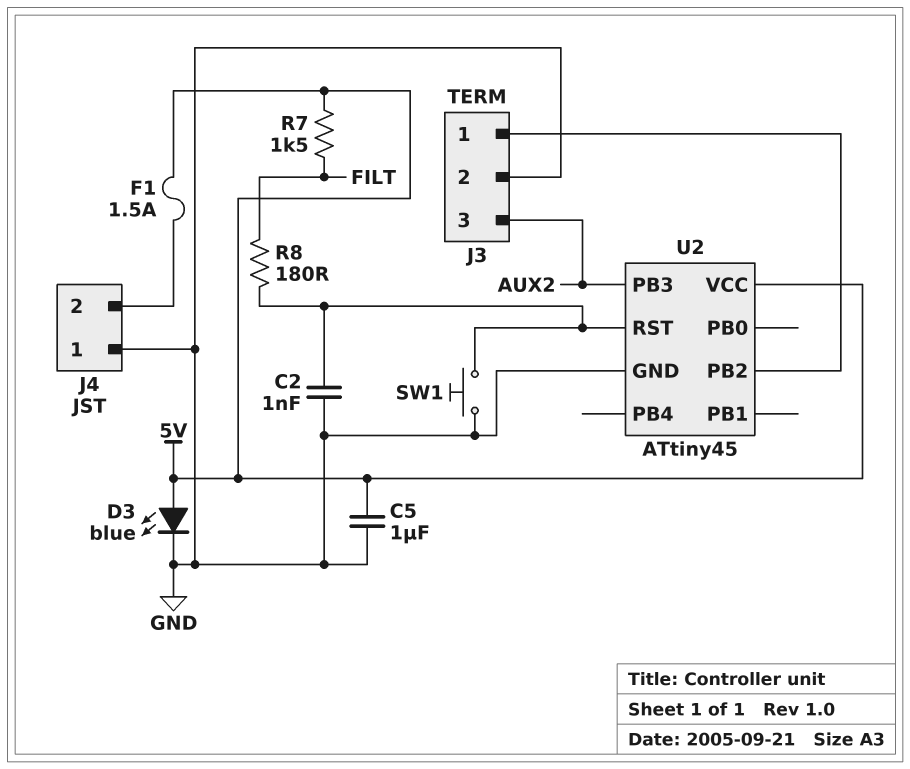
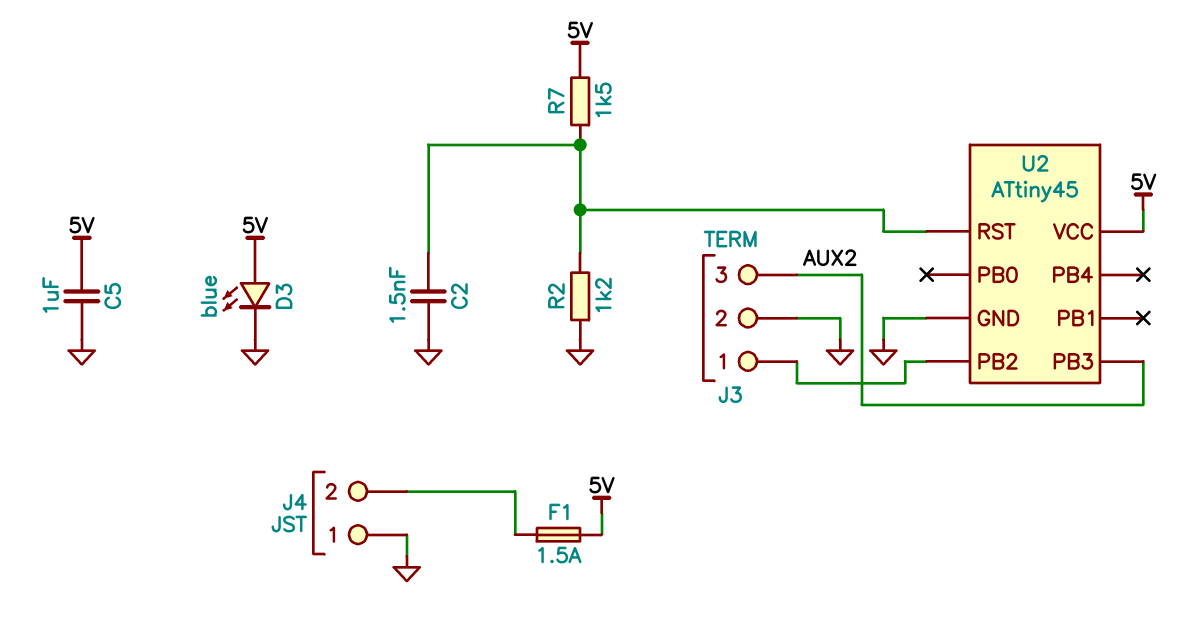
C2: 1nF (GND, U2/RST) -> 1.5nF (GND, U2/RST)
R2: none -> 1.2k (GND, U2/RST)
R7: 1.5k (5V, FILT) -> 1.5k (5V, U2/RST)
R8: 180 (FILT, U2/RST) -> none
SW1: button (GND, U2/RST) -> none

